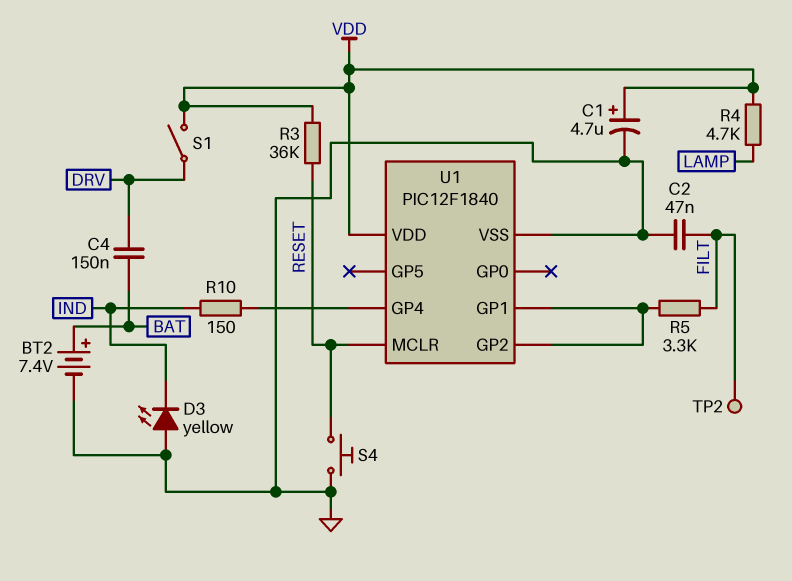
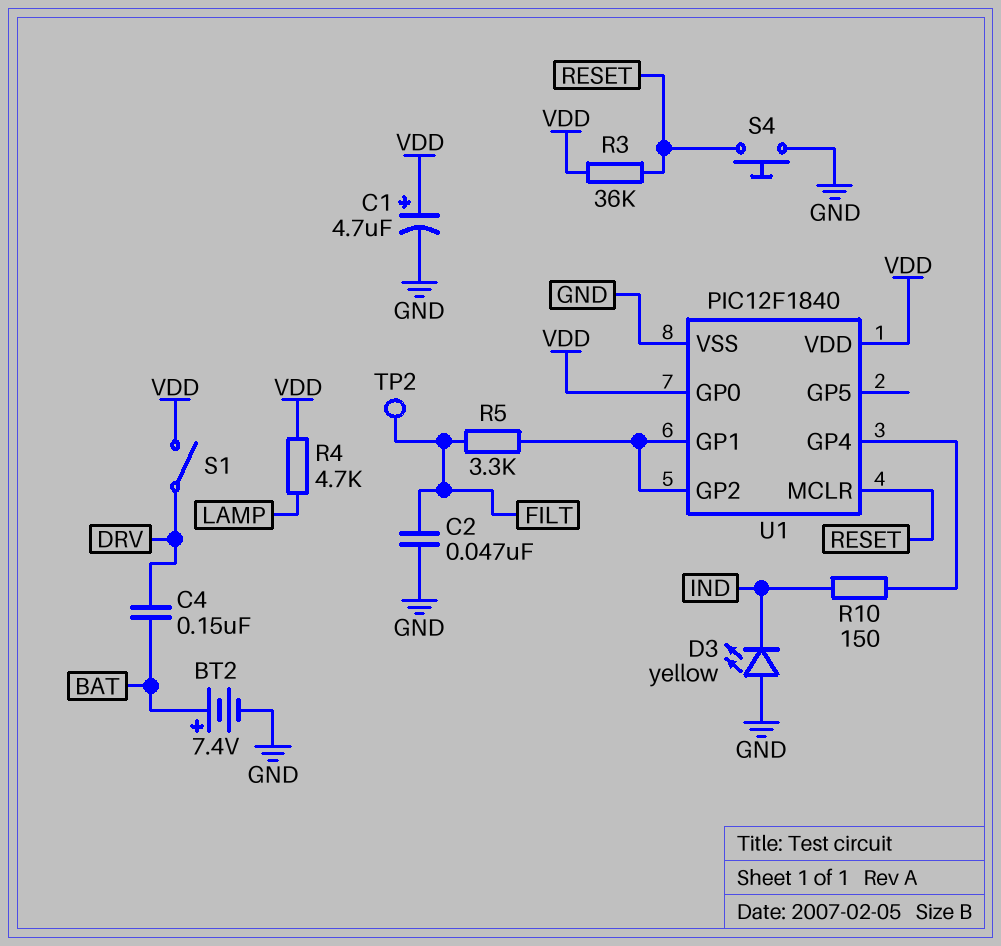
U1 pin GP0: none -> VDD

